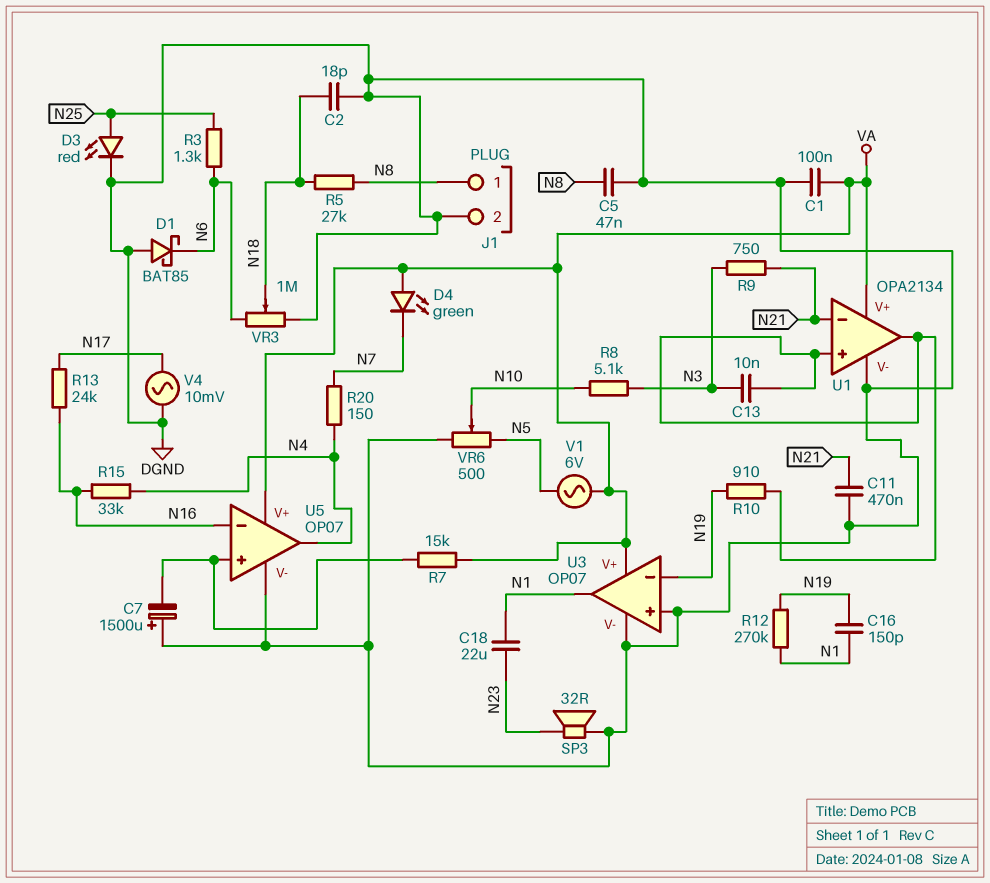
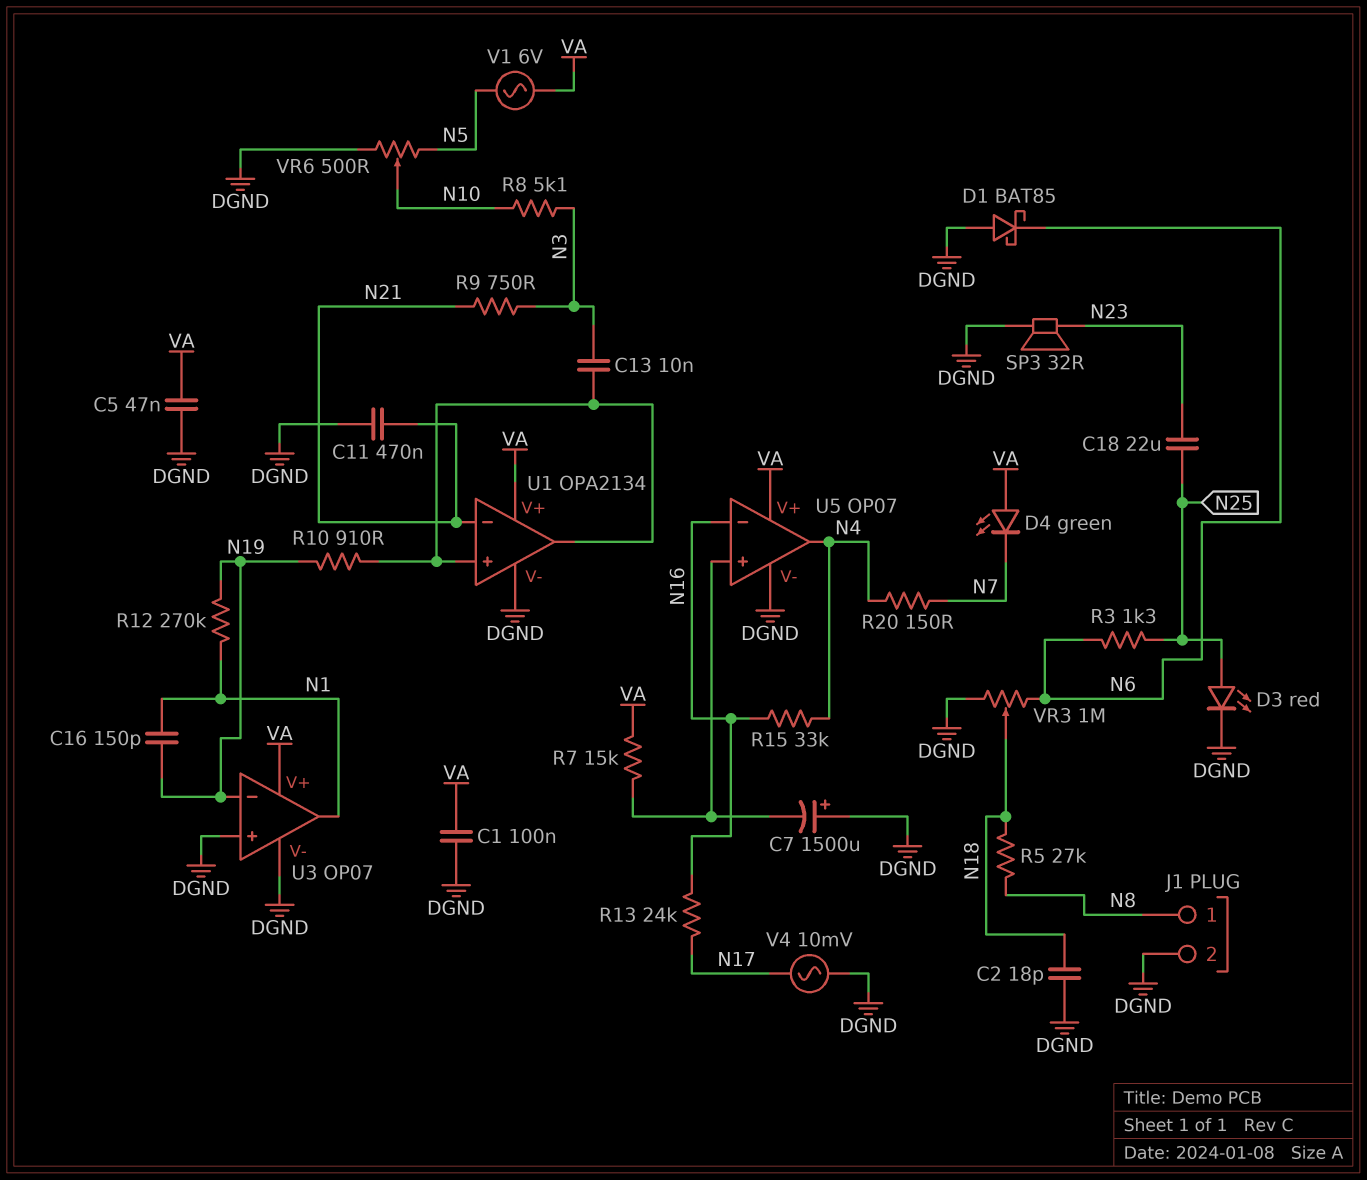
C5: 47nF (DGND, N8) -> 47nF (DGND, VA)
C18: 22uF (N1, N23) -> 22uF (N23, N25)

